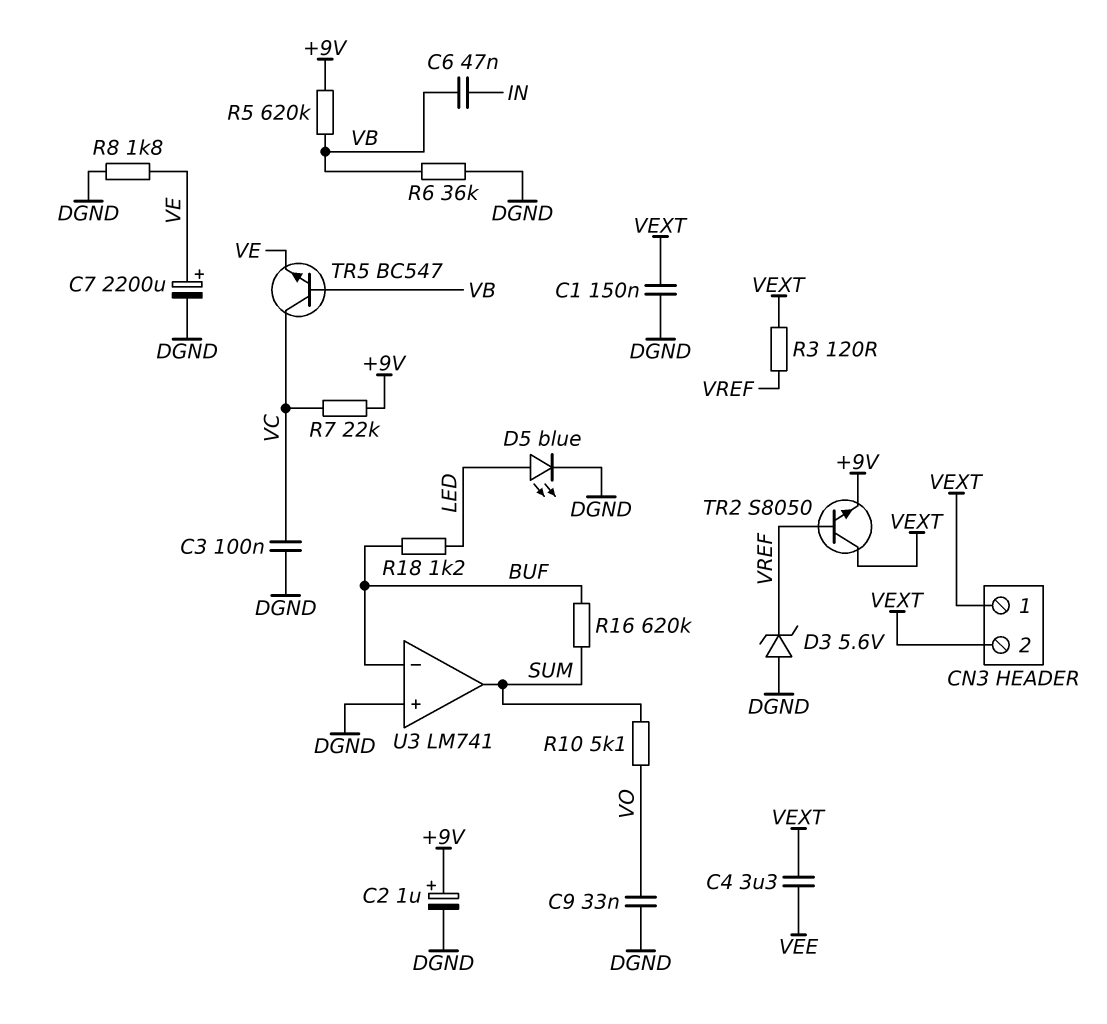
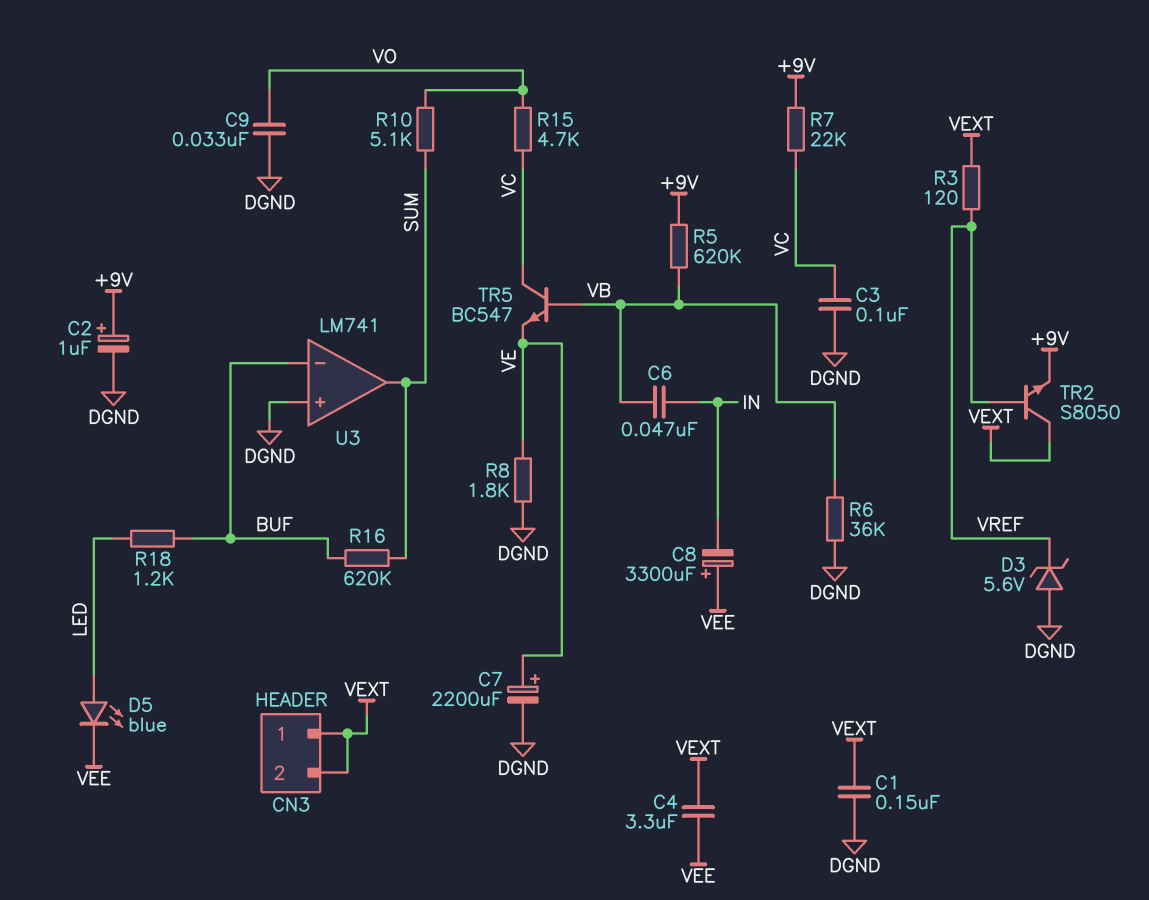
C8: none -> 3300uF (plus VEE, minus IN)
D5: LED blue (A LED, K DGND) -> LED blue (A LED, K VEE)
R15: none -> 4.7k (VC, VO)

